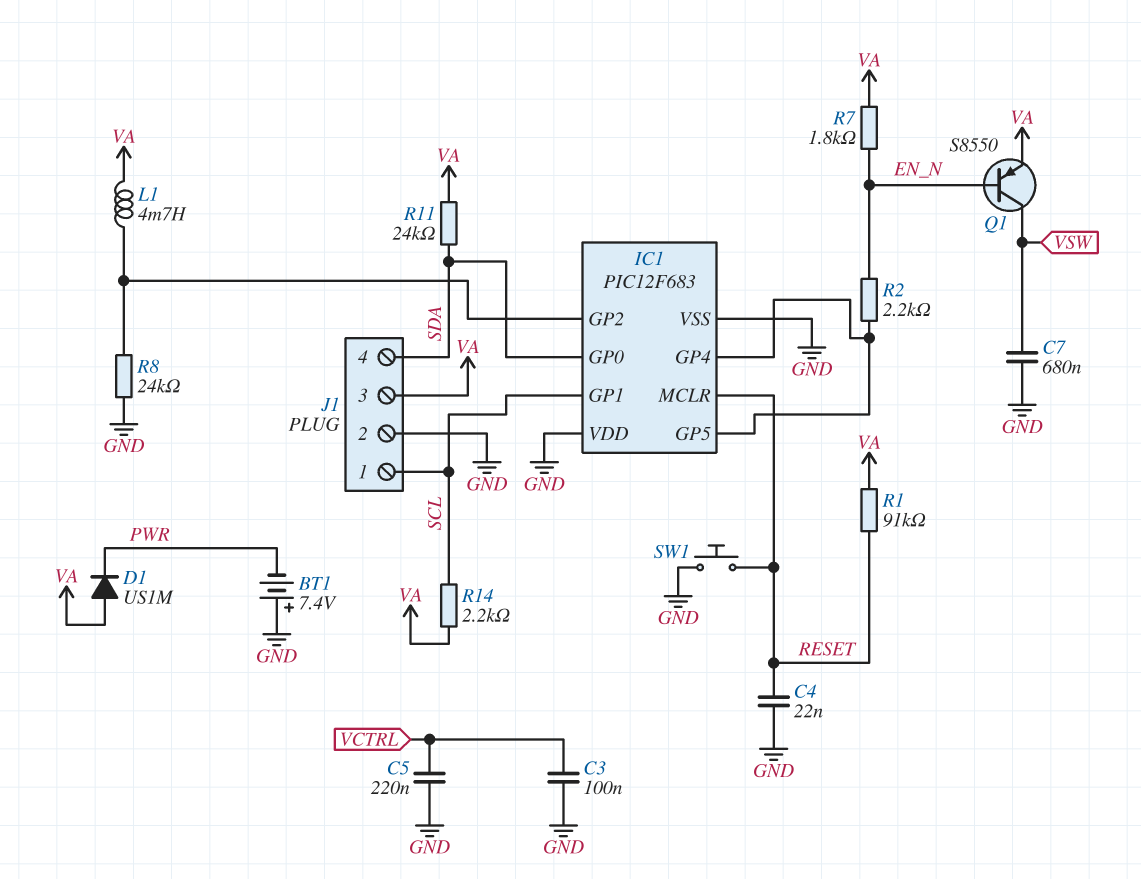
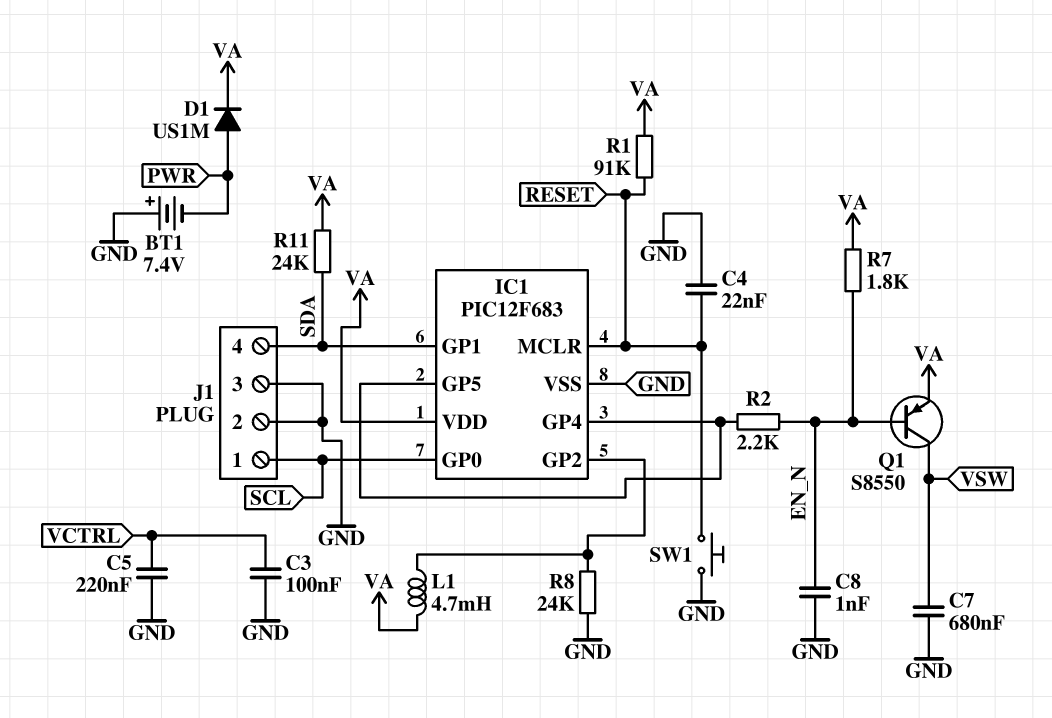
C8: none -> 1nF (EN_N, GND)
D1: diode US1M (A VA, K PWR) -> diode US1M (A PWR, K VA)
IC1 pin GP0: SDA -> SCL
IC1 pin GP1: SCL -> SDA
IC1 pin VDD: GND -> VA
J1 pin 3: VA -> GND
R14: 2.2k (SCL, VA) -> none

